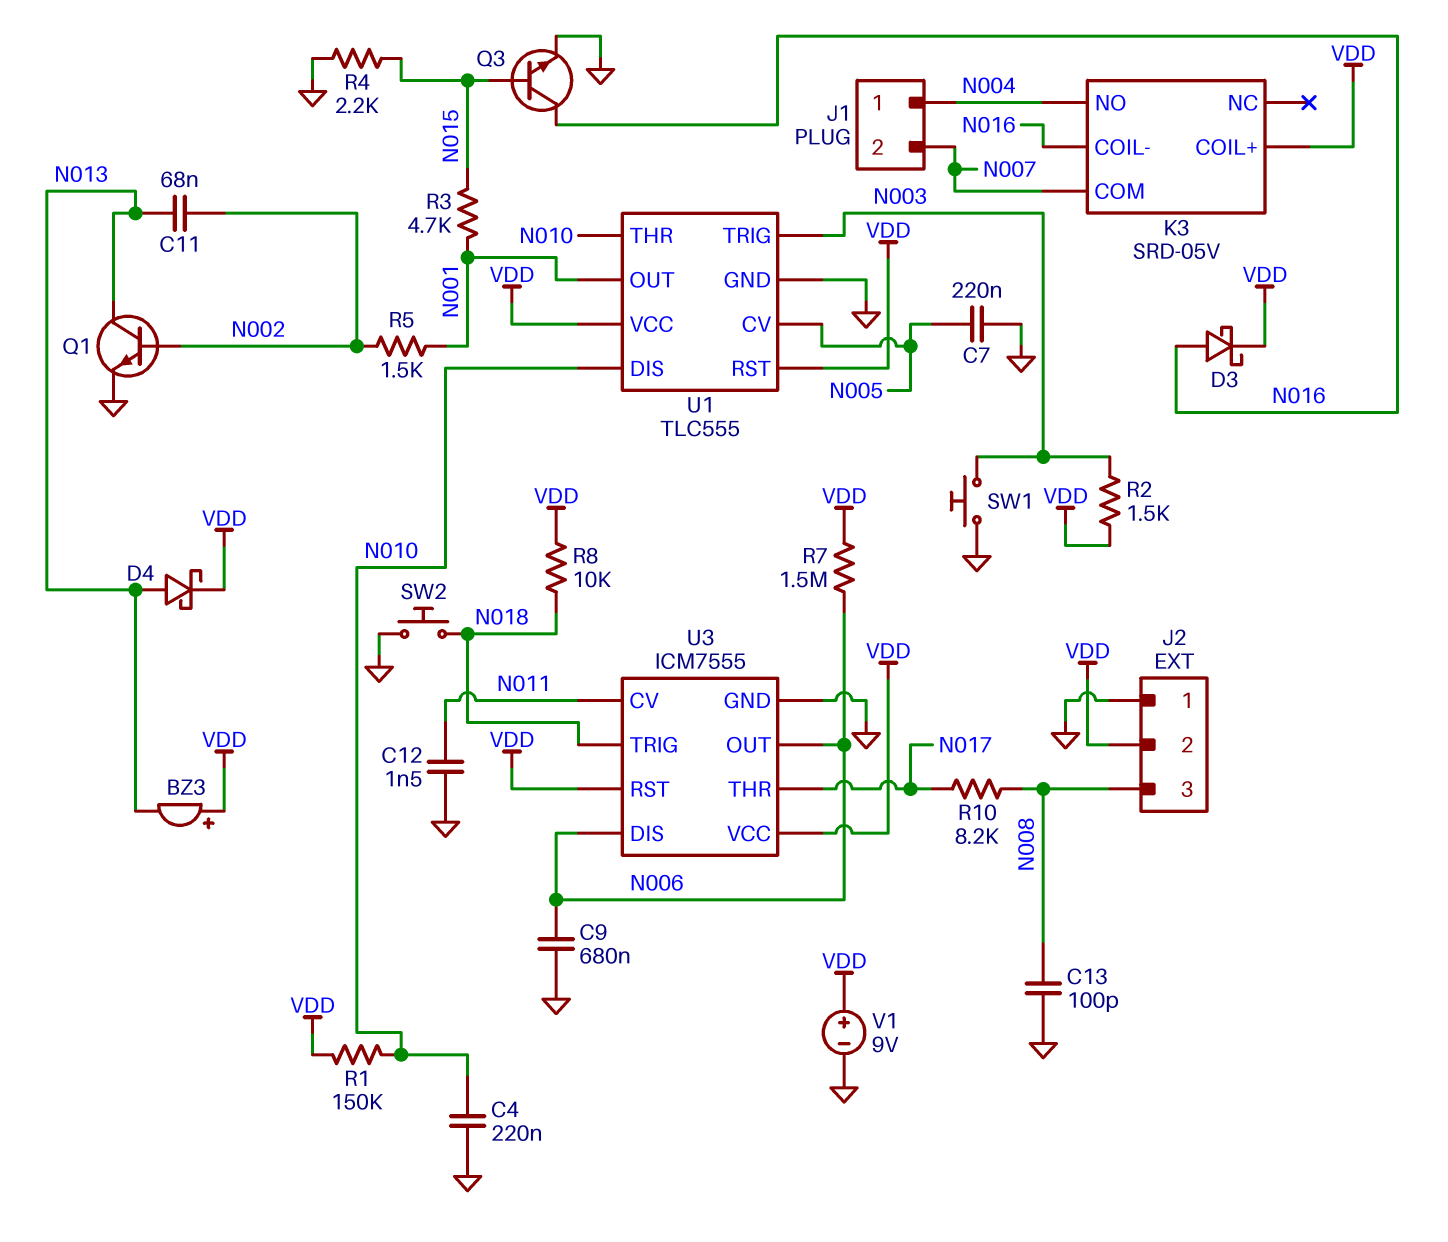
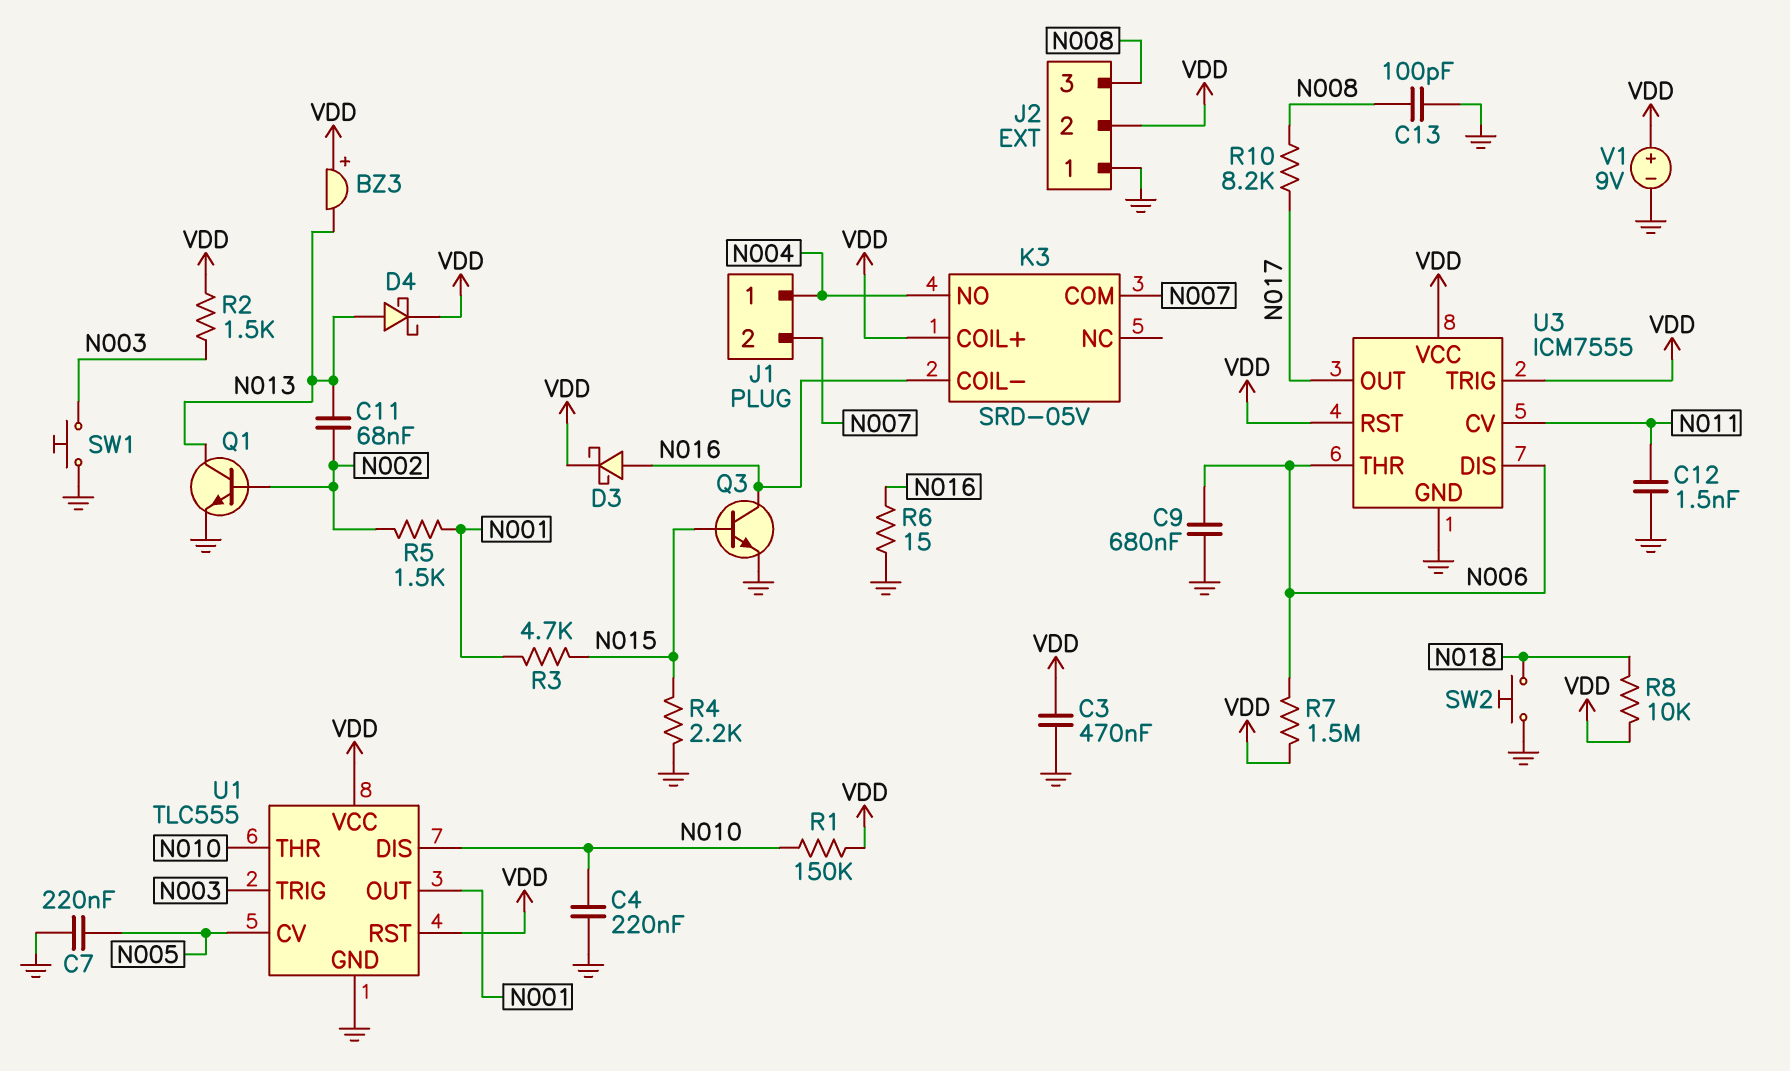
C3: none -> 470nF (GND, VDD)
R6: none -> 15 (GND, N016)
U3 pin OUT: N006 -> N017
U3 pin THR: N017 -> N006
U3 pin TRIG: N018 -> VDD

